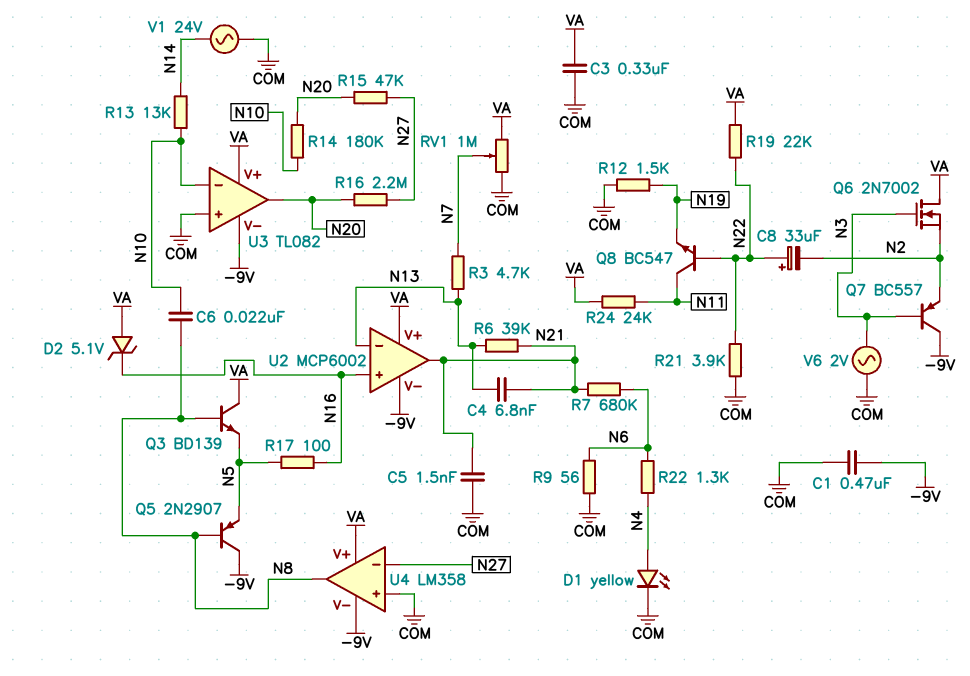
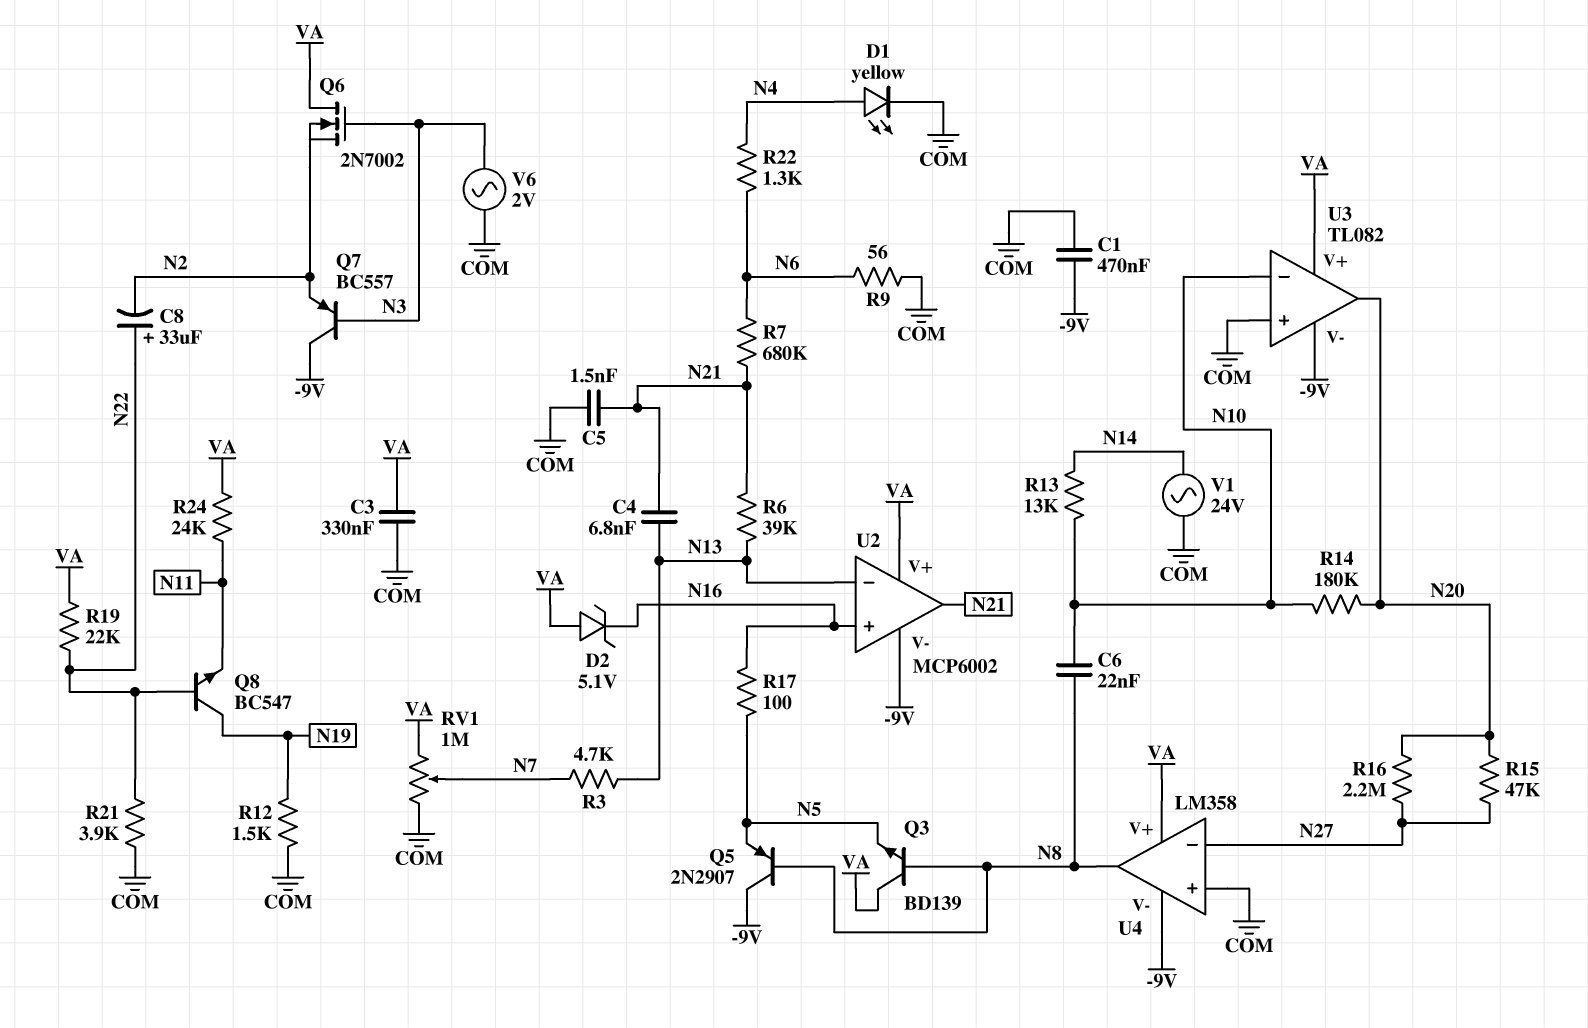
Q8: NPN BC547 (B N22, C N11, E N19) -> NPN BC547 (B N22, C N19, E N11)

